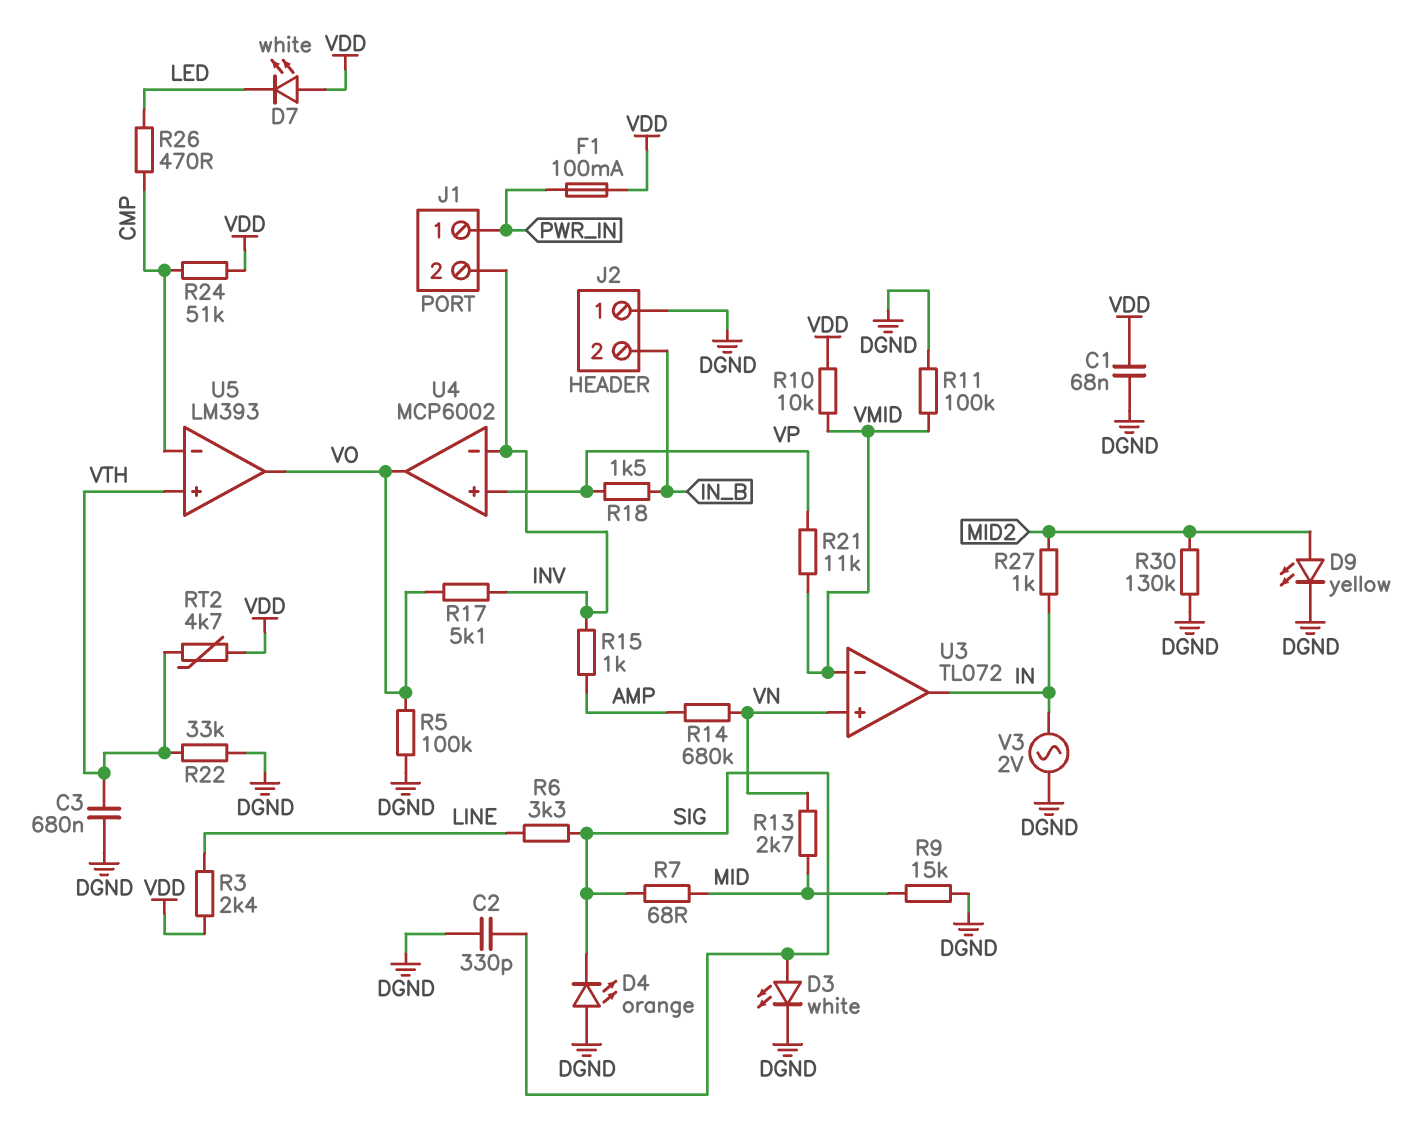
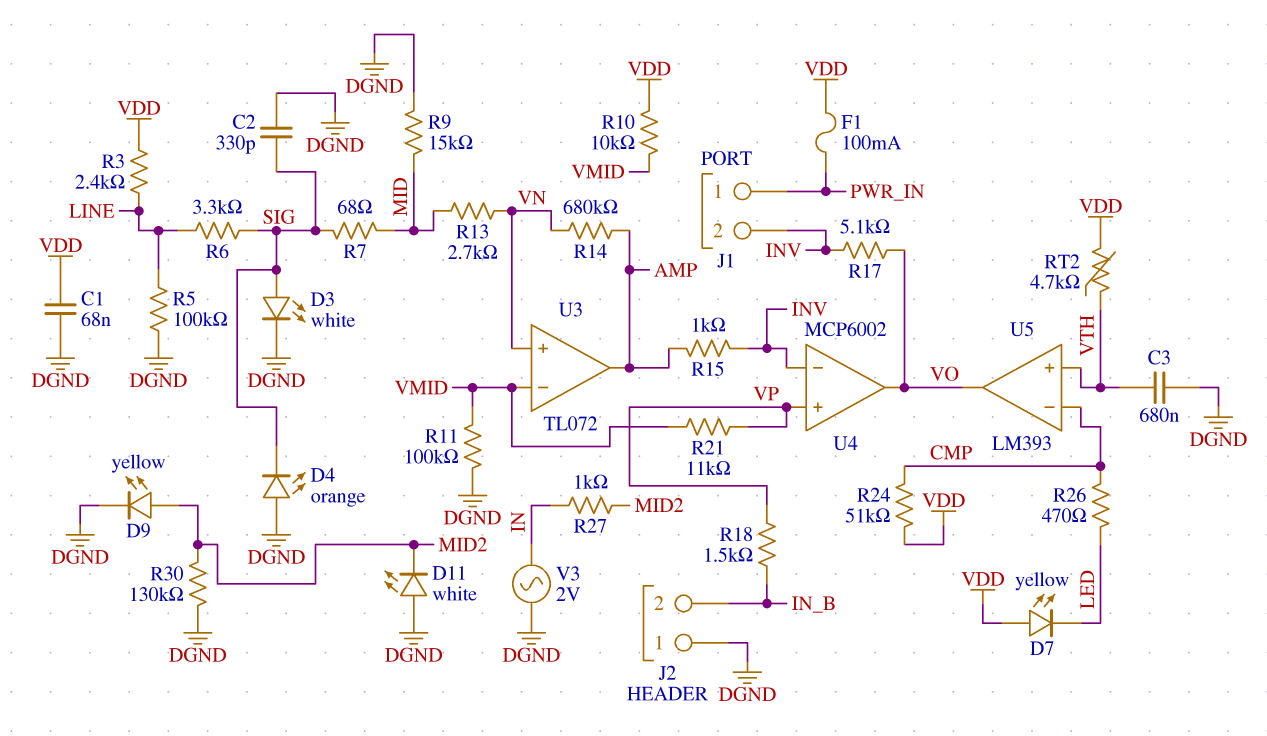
D7: LED white (A VDD, K LED) -> LED yellow (A VDD, K LED)
D11: none -> LED white (A DGND, K MID2)
R5: 100k (DGND, VO) -> 100k (DGND, LINE)
R22: 33k (DGND, VTH) -> none
U3 pin out: IN -> AMP

